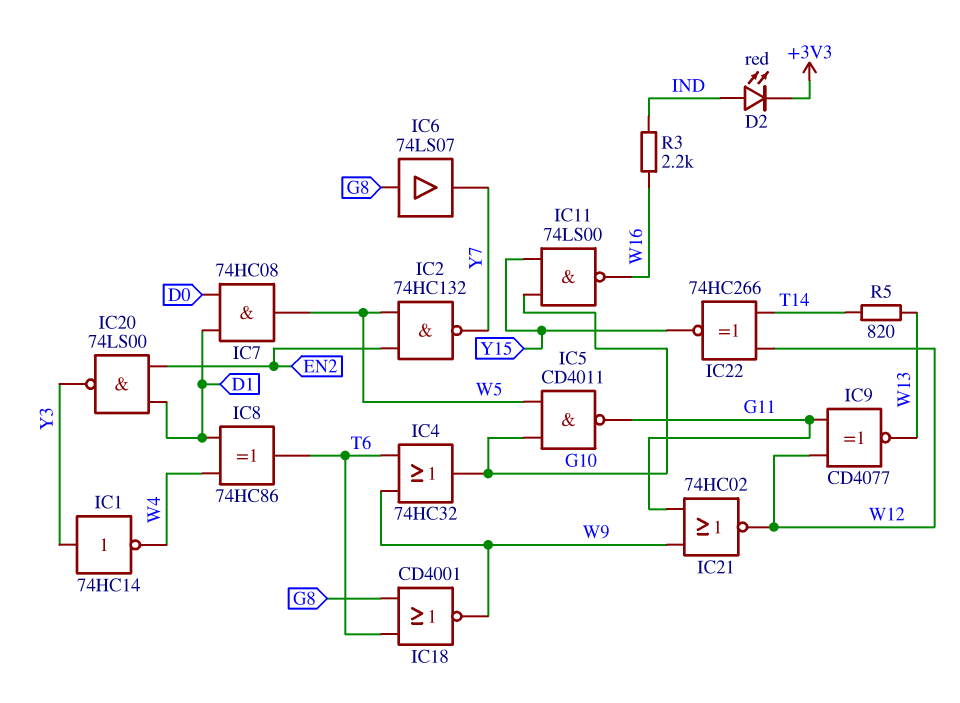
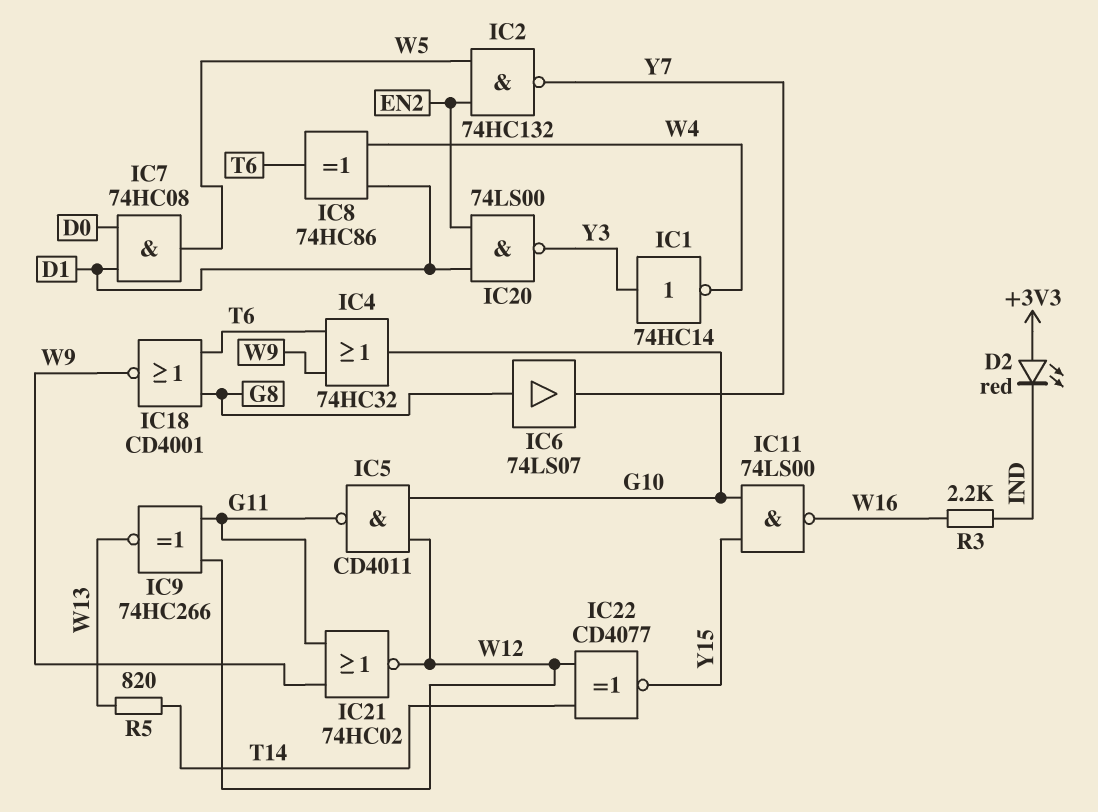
D2: LED red (A IND, K +3V3) -> LED red (A +3V3, K IND)
IC5: NAND CD4011 (in G10, in W5, out G11) -> NAND CD4011 (in G10, in W12, out G11)
IC9: XNOR CD4077 (in G11, in W12, out W13) -> XNOR 74HC266 (in G11, in W12, out W13)
IC22: XNOR 74HC266 (in T14, in W12, out Y15) -> XNOR CD4077 (in T14, in W12, out Y15)

